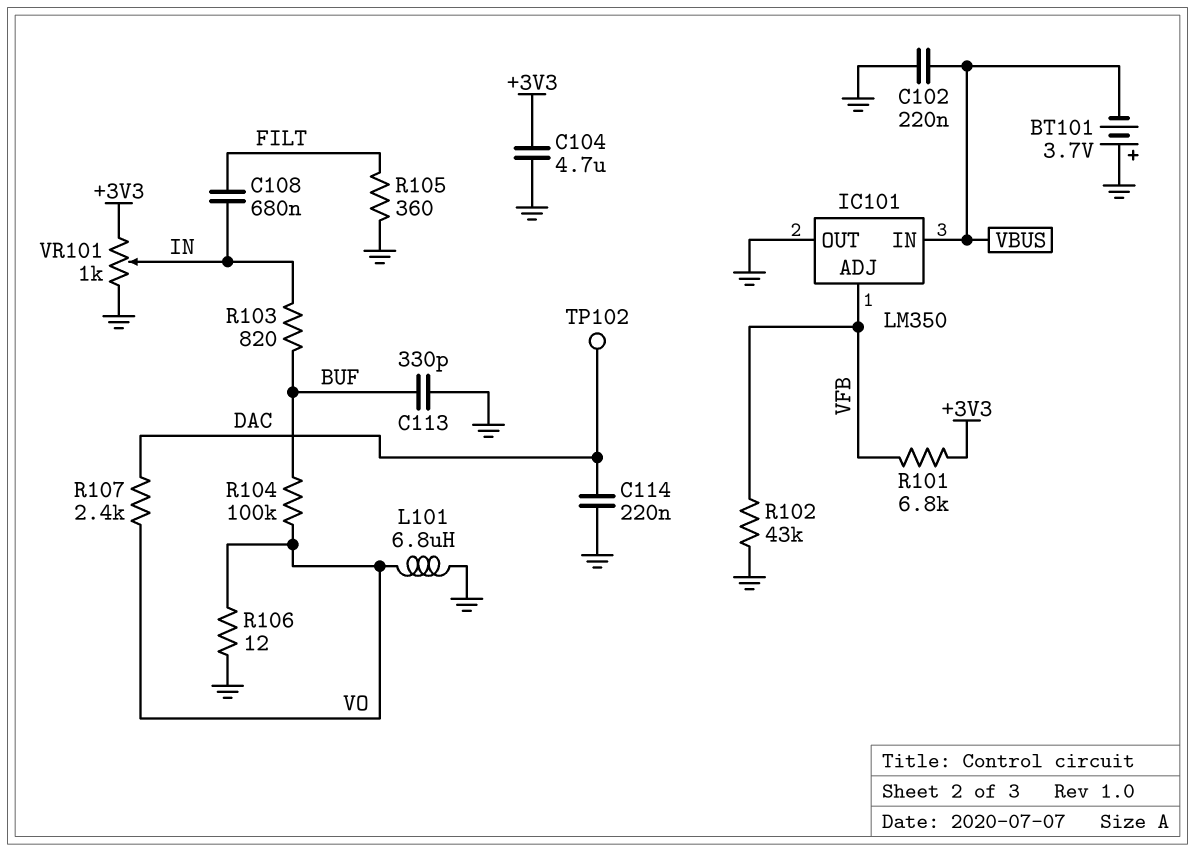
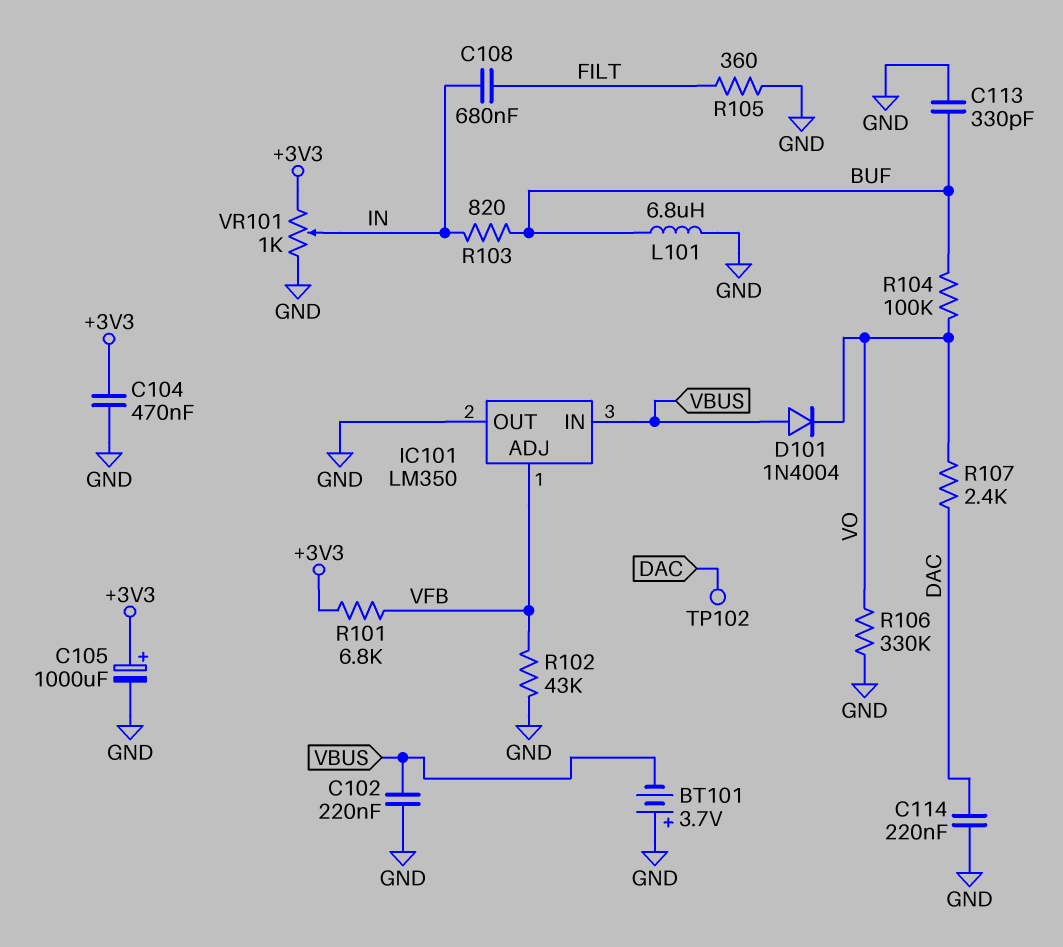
C104: 4.7uF (+3V3, GND) -> 470nF (+3V3, GND)
C105: none -> 1000uF (plus +3V3, minus GND)
D101: none -> diode 1N4004 (A VBUS, K VO)
L101: 6.8uH (GND, VO) -> 6.8uH (BUF, GND)
R106: 12 (GND, VO) -> 330k (GND, VO)

